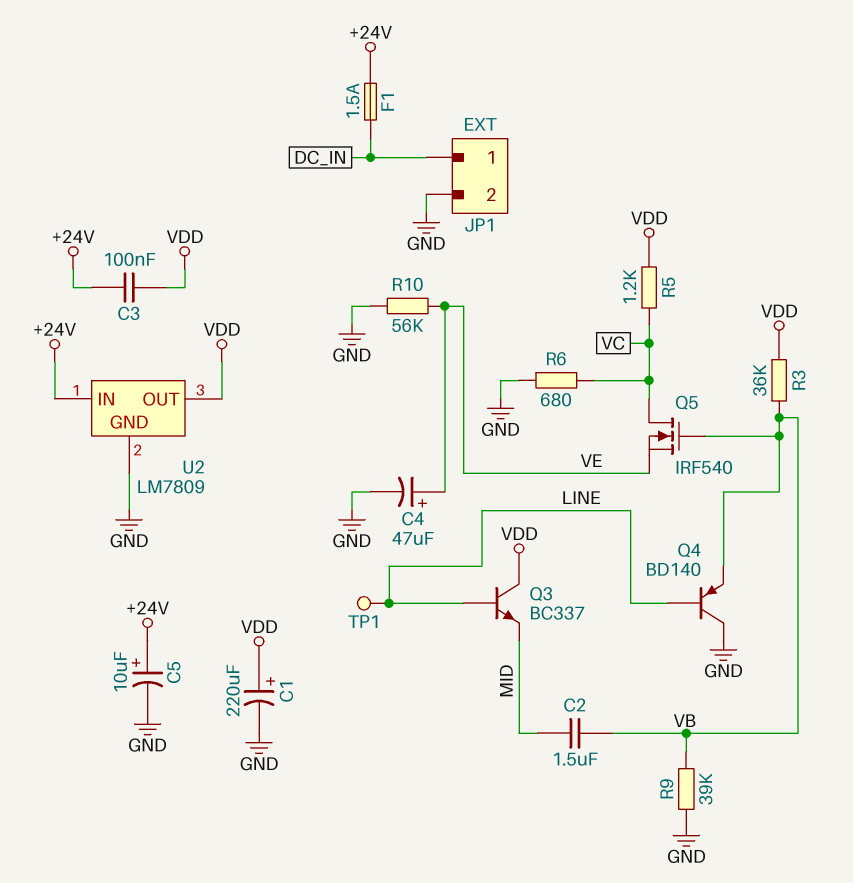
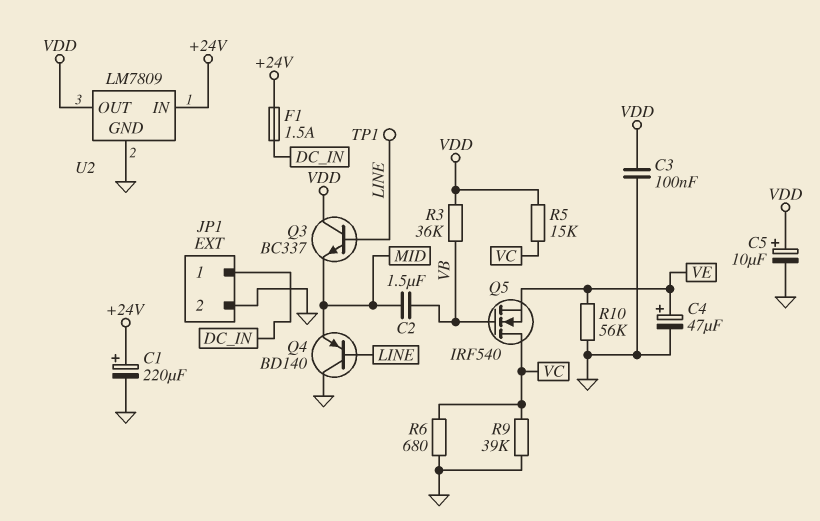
C1: 220uF (plus VDD, minus GND) -> 220uF (plus +24V, minus GND)
C3: 100nF (+24V, VDD) -> 100nF (GND, VDD)
C5: 10uF (plus +24V, minus GND) -> 10uF (plus VDD, minus GND)
Q4: PNP BD140 (B LINE, C GND, E VB) -> PNP BD140 (B LINE, C GND, E MID)
R5: 1.2k (VC, VDD) -> 15k (VC, VDD)
R9: 39k (GND, VB) -> 39k (GND, VC)

